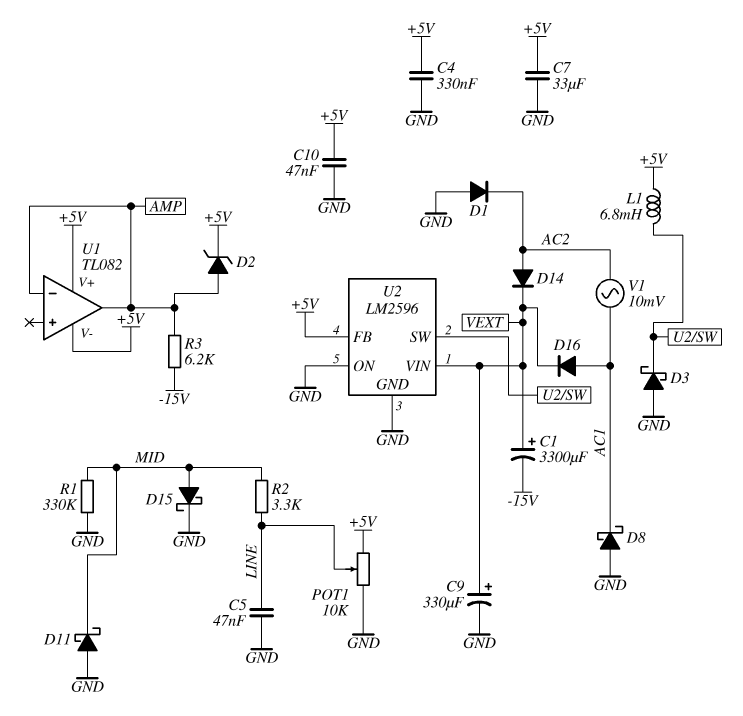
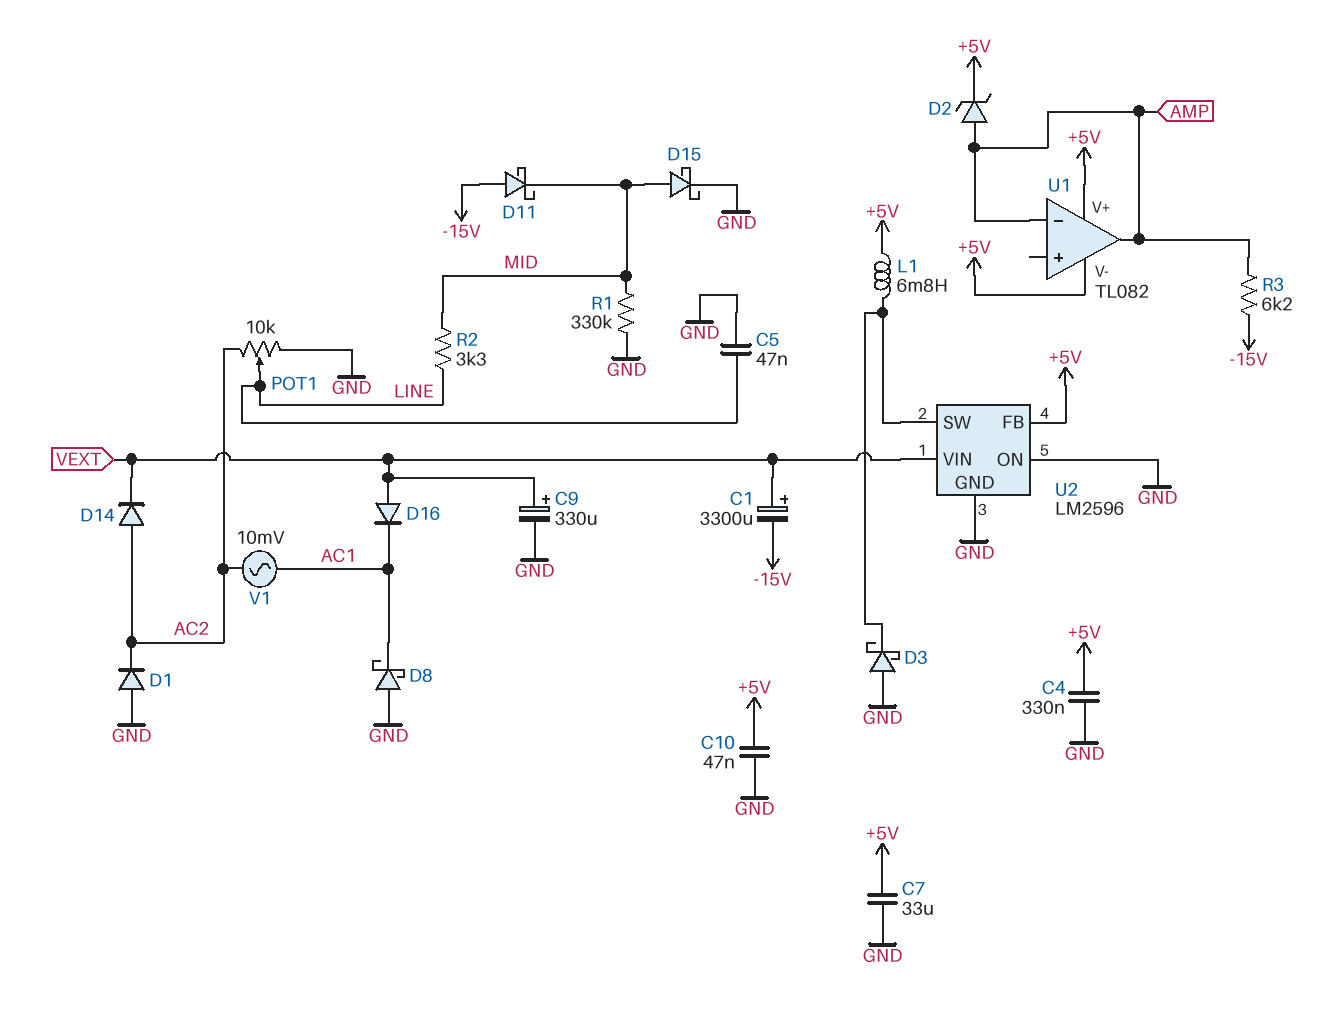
D11: schottky (A GND, K MID) -> schottky (A -15V, K MID)
D16: diode (A AC1, K VEXT) -> diode (A VEXT, K AC1)
POT1: 10k (+5V, GND, wiper LINE) -> 10k (AC2, GND, wiper LINE)

